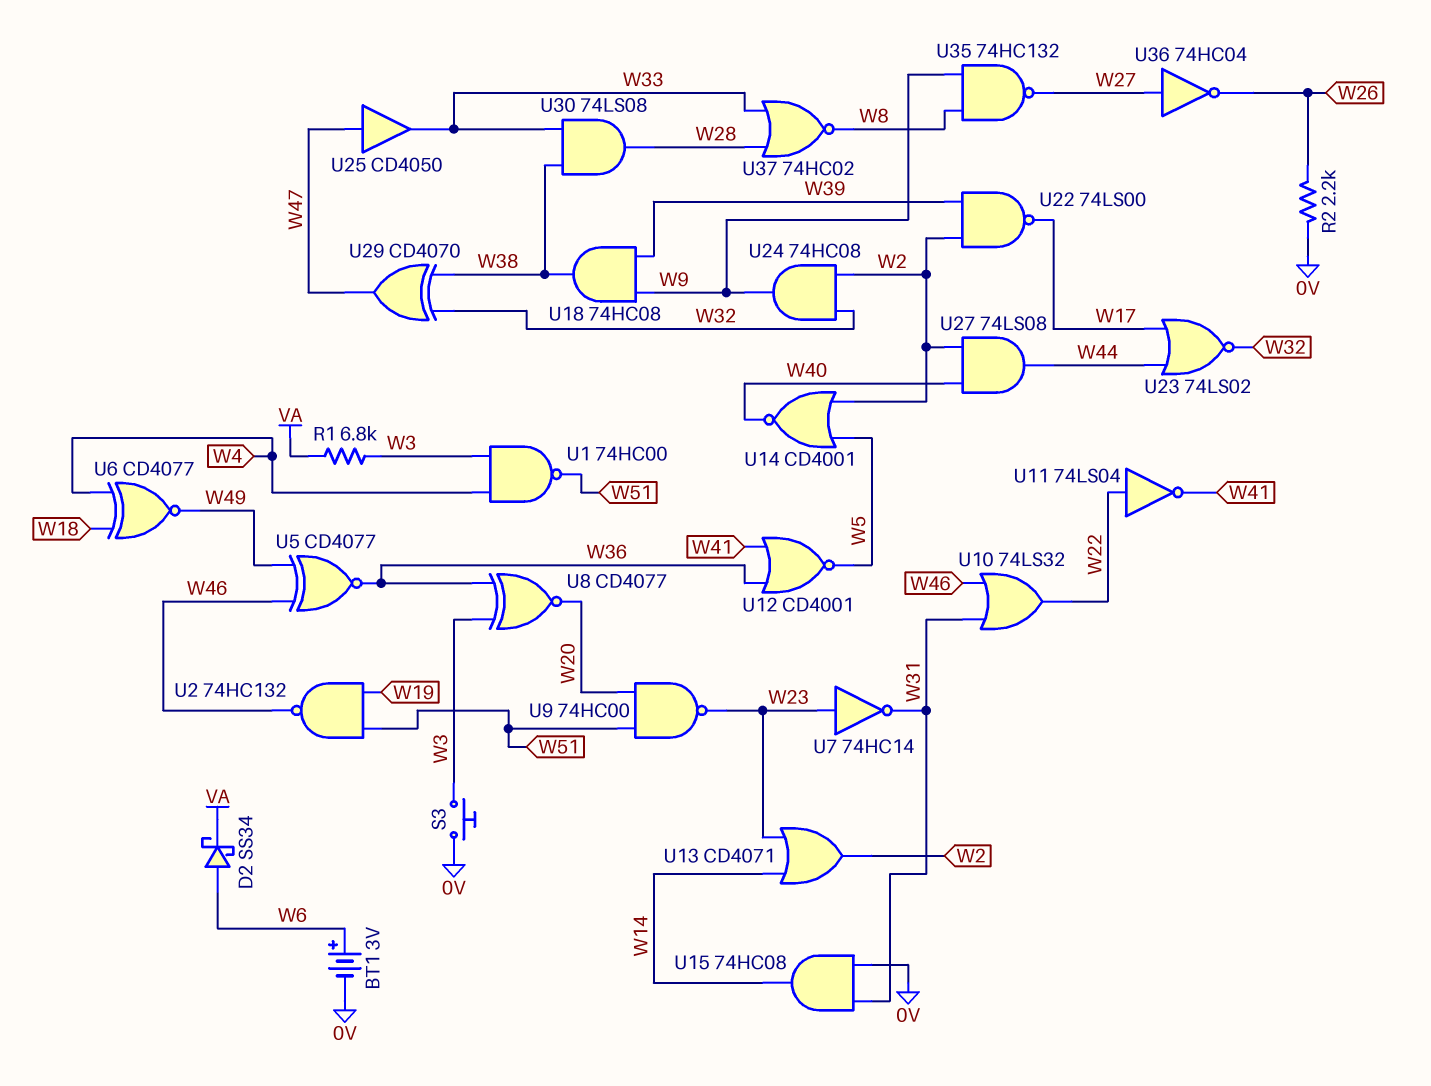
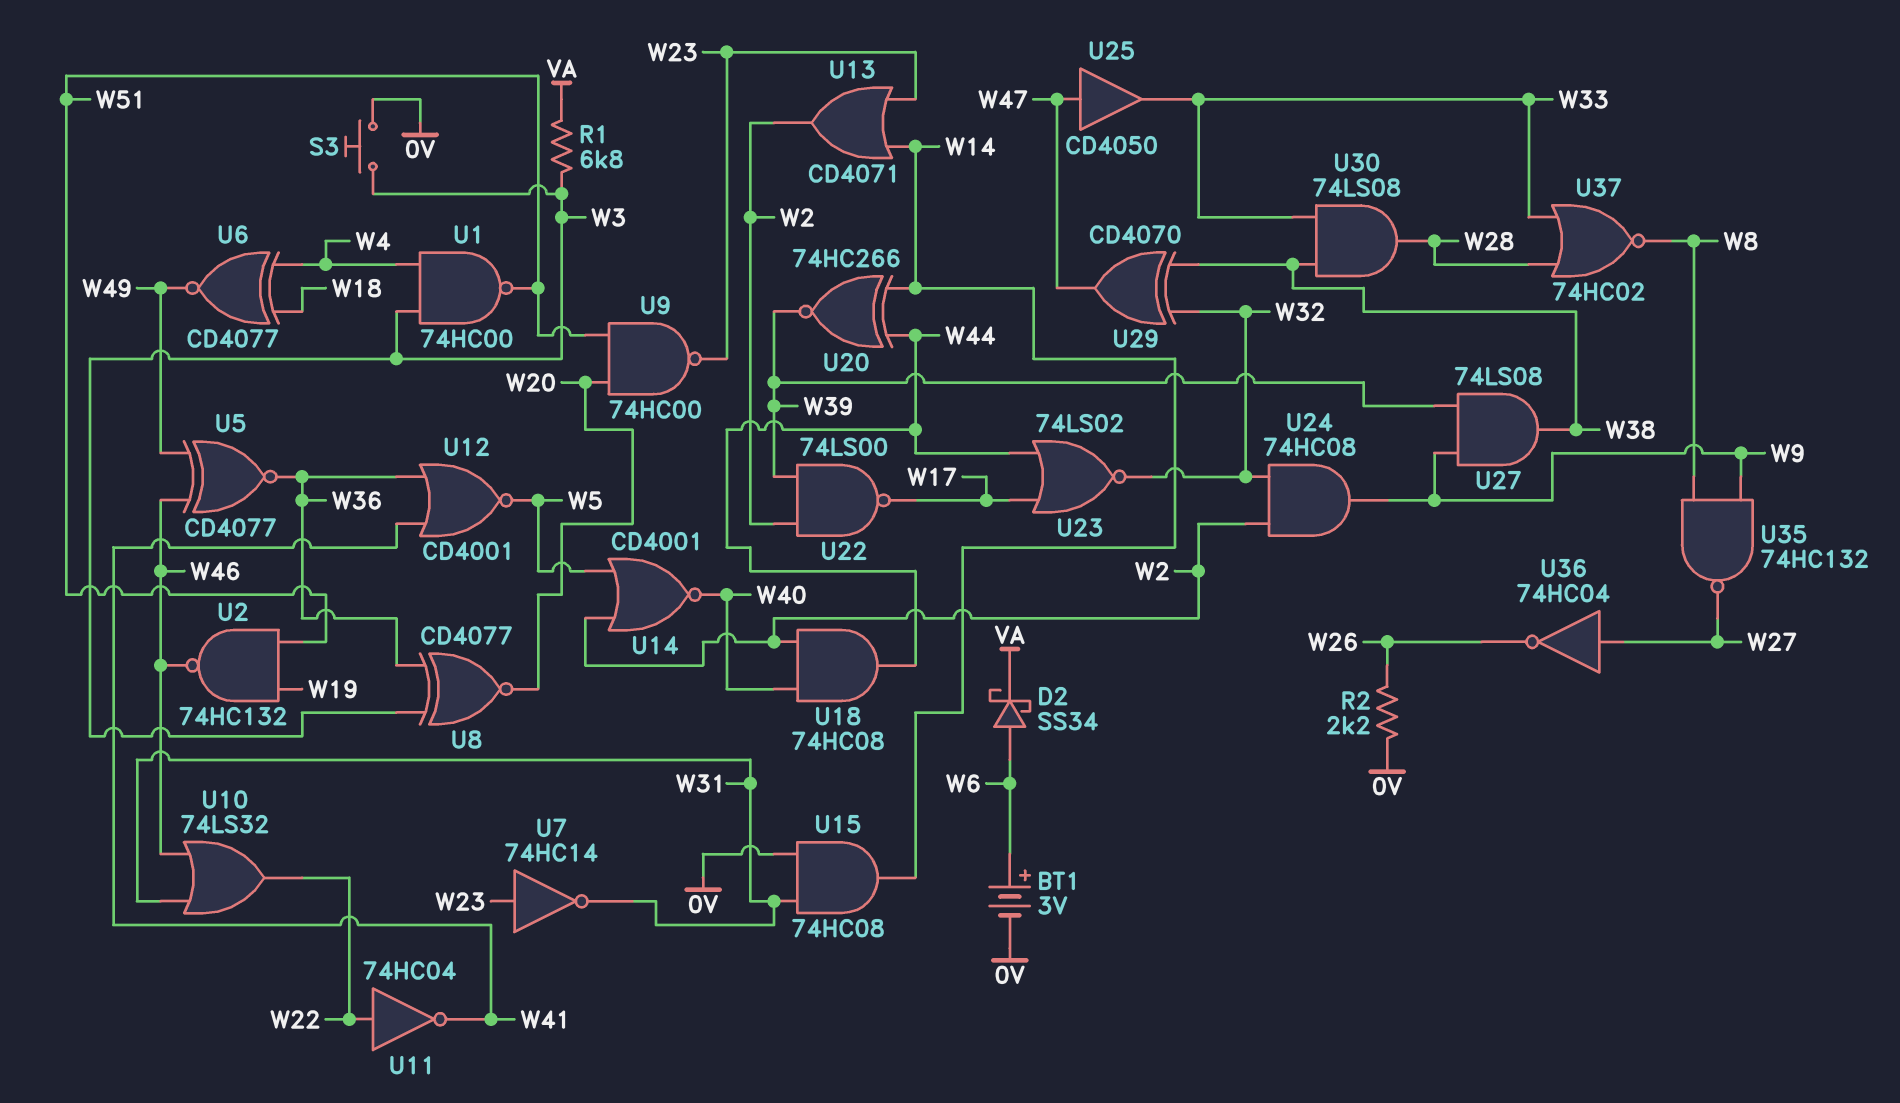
U11: NOT 74LS04 (in W22, out W41) -> NOT 74HC04 (in W22, out W41)
U18: AND 74HC08 (in W9, in W39, out W38) -> AND 74HC08 (in W2, in W40, out W44)
U20: none -> XNOR 74HC266 (in W14, in W44, out W39)
U27: AND 74LS08 (in W2, in W40, out W44) -> AND 74LS08 (in W9, in W39, out W38)

